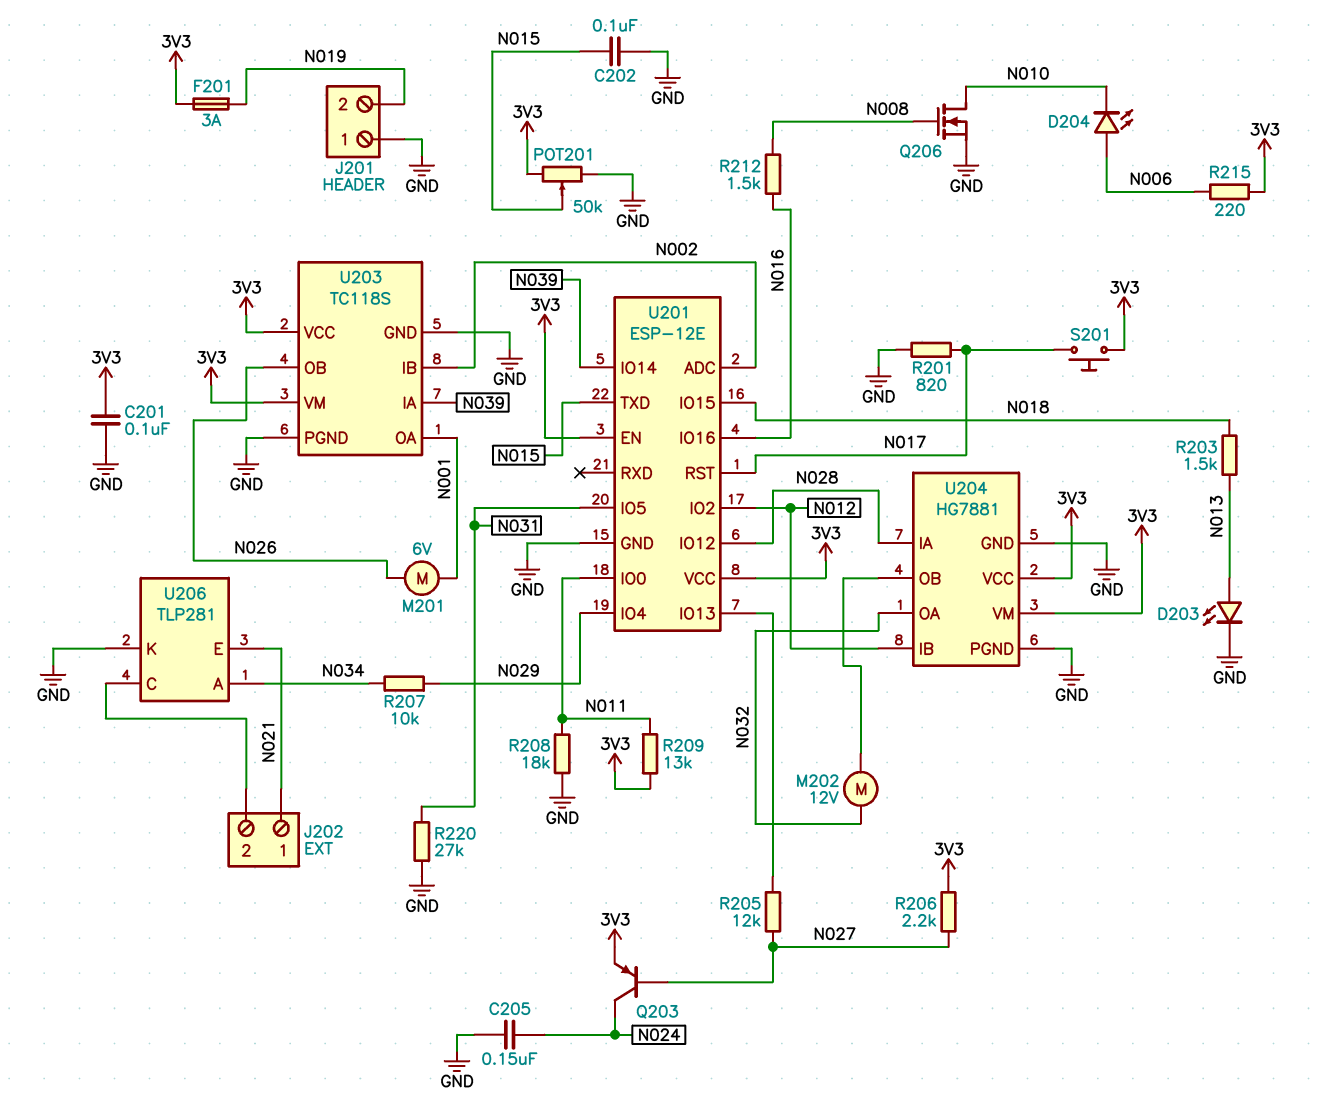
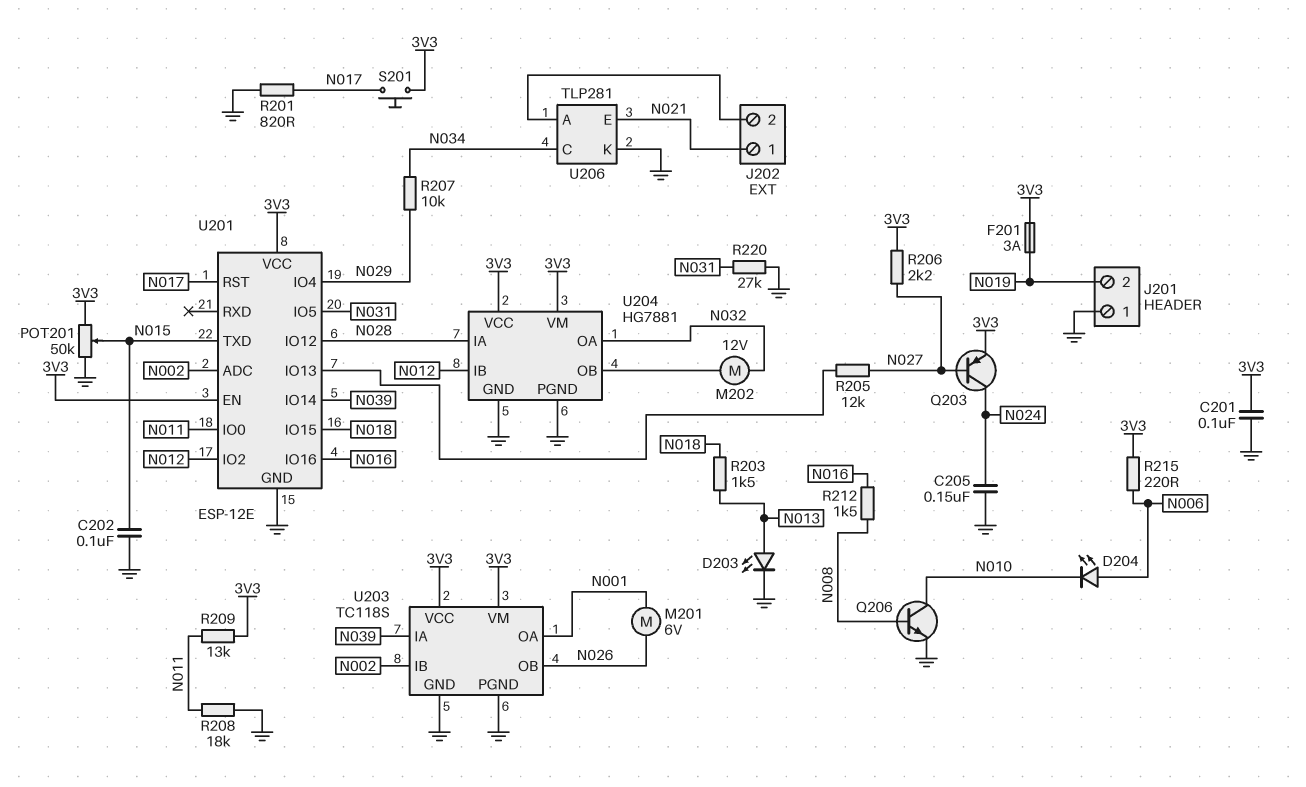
Q206: NMOS (G N008, D N010, S GND) -> NPN (B N008, C N010, E GND)
U206 pin A: N034 -> J202/2
U206 pin C: J202/2 -> N034

